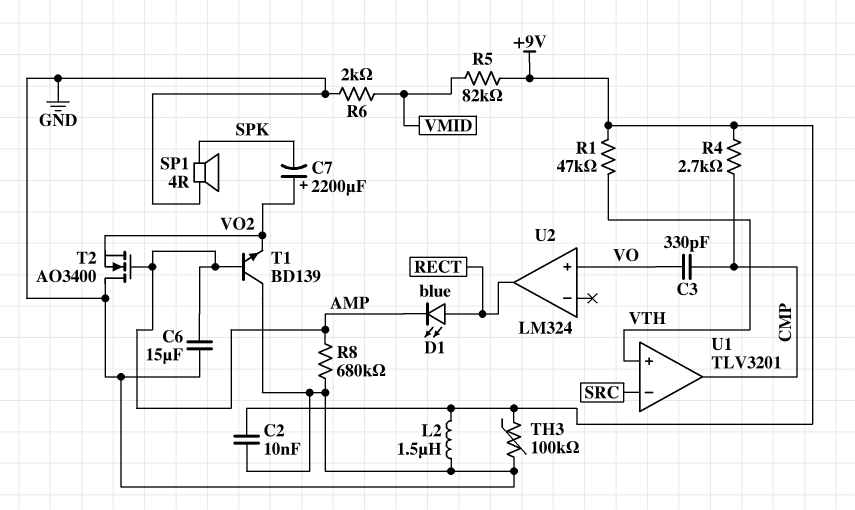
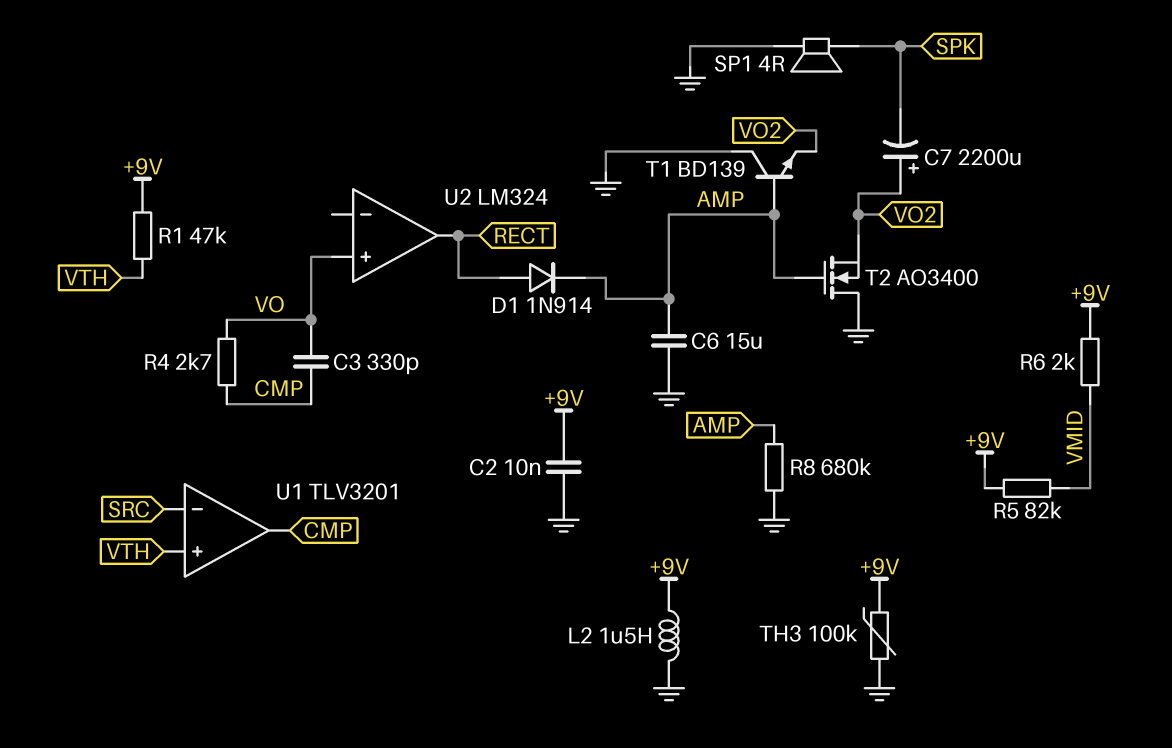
D1: LED blue (A RECT, K AMP) -> diode 1N914 (A RECT, K AMP)
R4: 2.7k (+9V, CMP) -> 2.7k (CMP, VO)
R6: 2k (GND, VMID) -> 2k (+9V, VMID)

